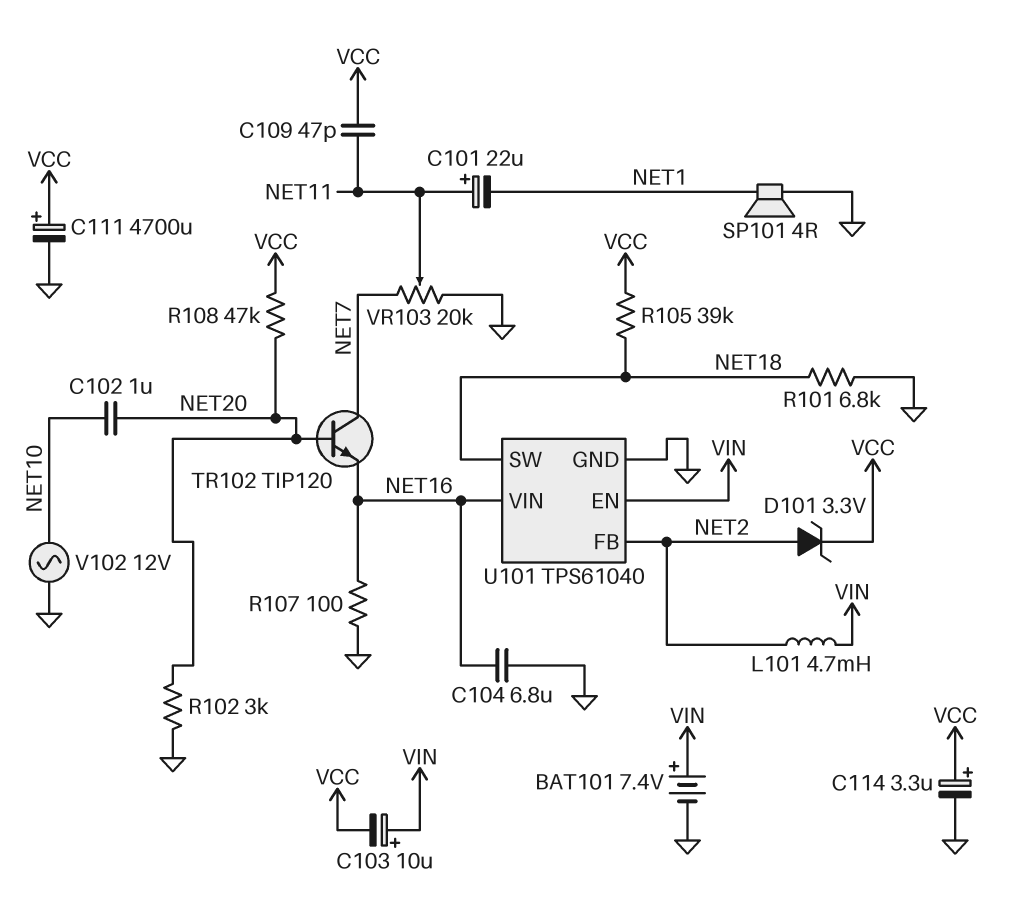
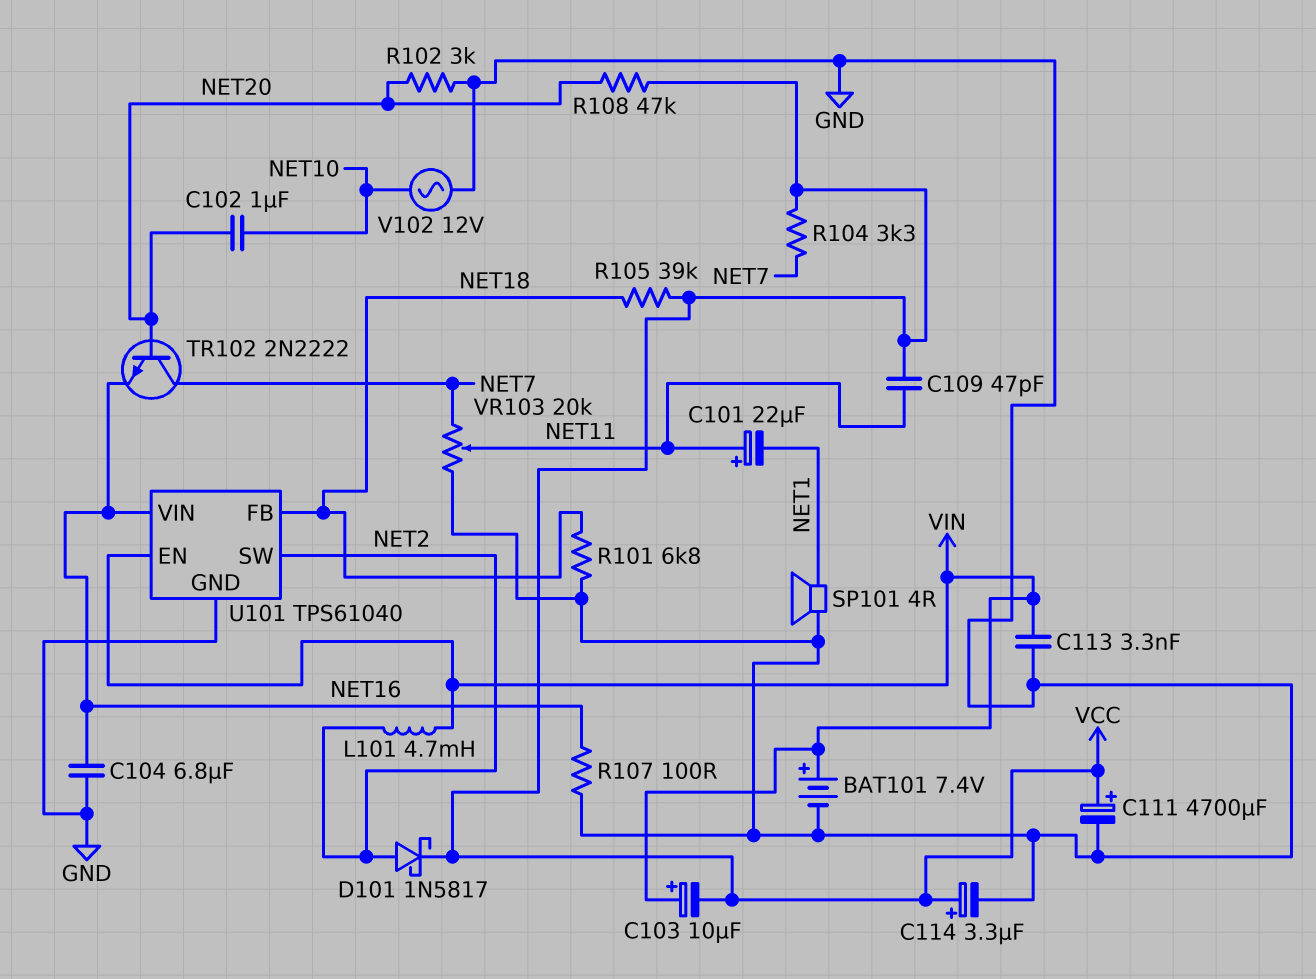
C113: none -> 3.3nF (GND, VIN)
D101: zener 3.3V (A NET2, K VCC) -> schottky 1N5817 (A NET2, K VCC)
R104: none -> 3.3k (NET7, VCC)
TR102: NPN TIP120 (B NET20, C NET7, E NET16) -> NPN 2N2222 (B NET20, C NET7, E NET16)
U101 pin FB: NET2 -> NET18
U101 pin SW: NET18 -> NET2

